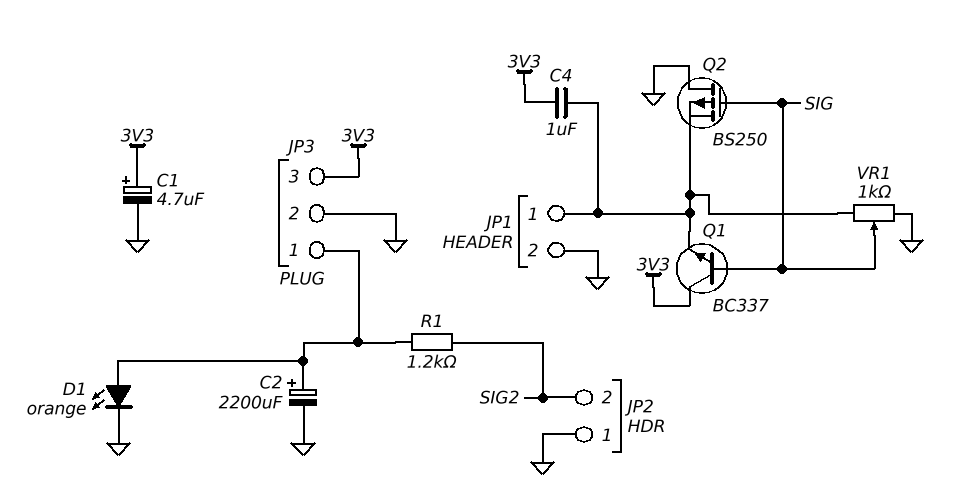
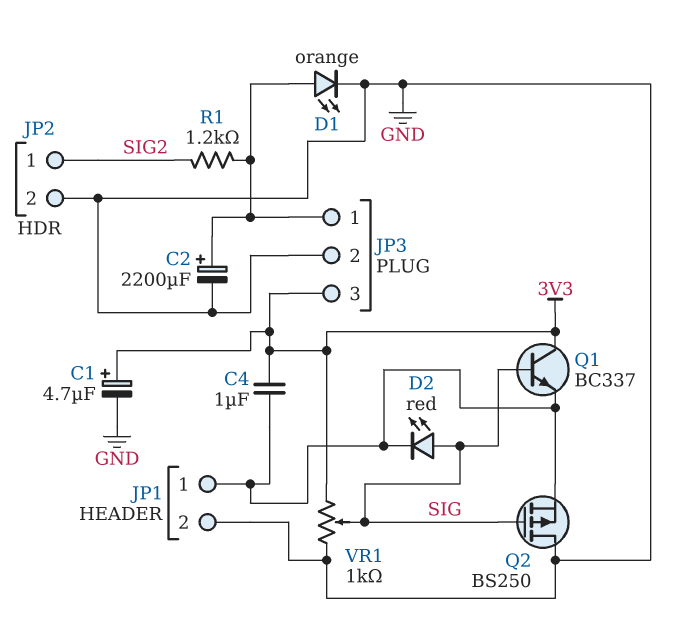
D2: none -> LED red (A SIG, K JP1/1)
JP2 pin 1: GND -> SIG2
JP2 pin 2: SIG2 -> GND
VR1: 1k (GND, JP1/1, wiper SIG) -> 1k (3V3, GND, wiper SIG)

